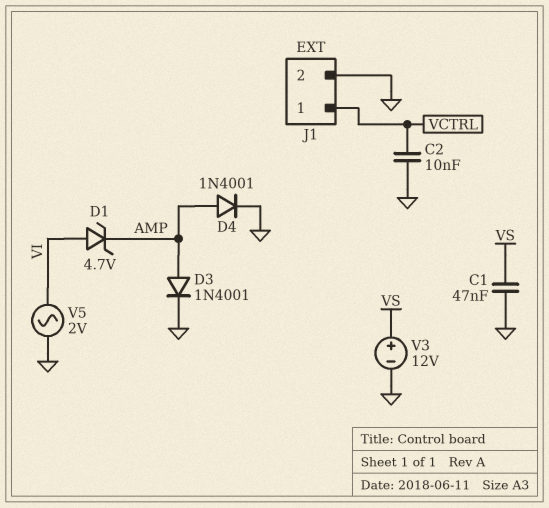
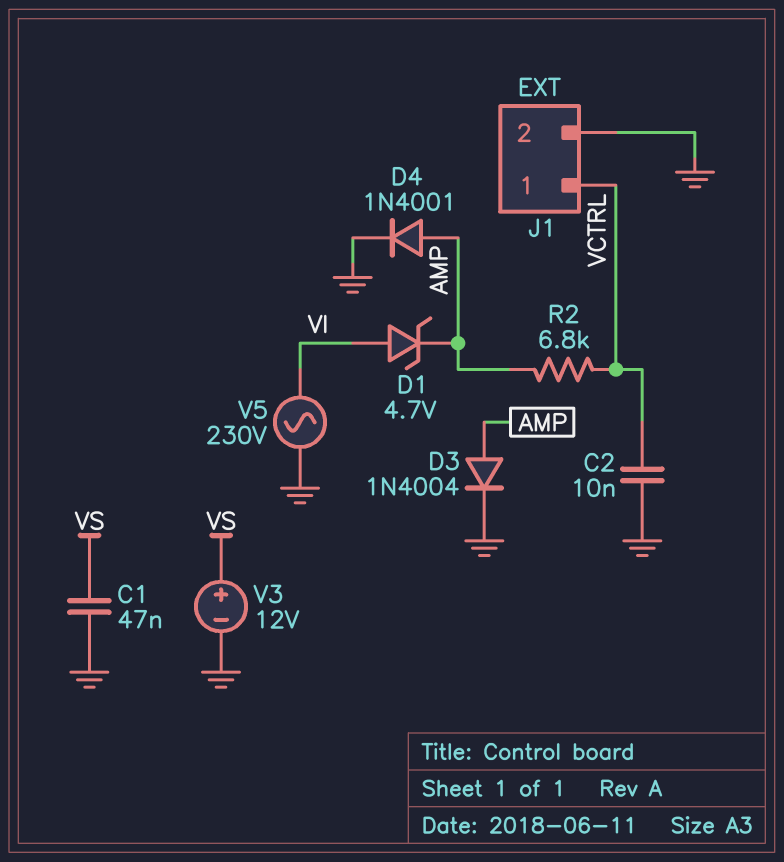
D3: diode 1N4001 (A AMP, K GND) -> diode 1N4004 (A AMP, K GND)
R2: none -> 6.8k (AMP, VCTRL)
V5: AC 2V (GND, VI) -> AC 230V (GND, VI)

